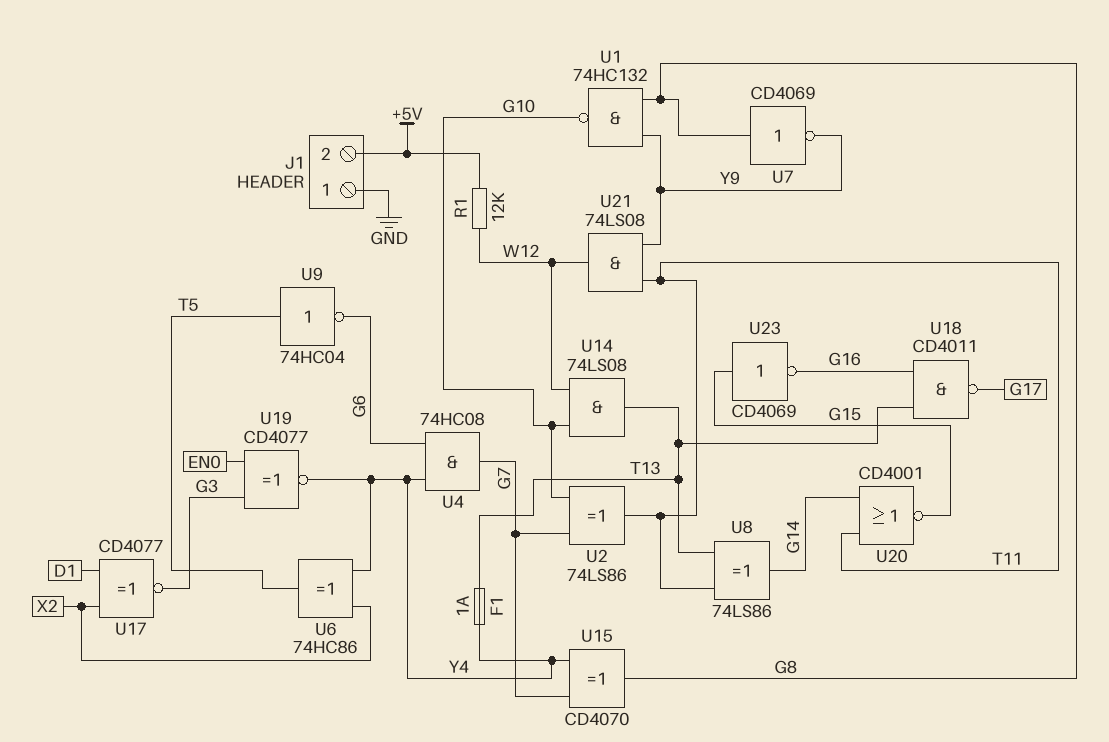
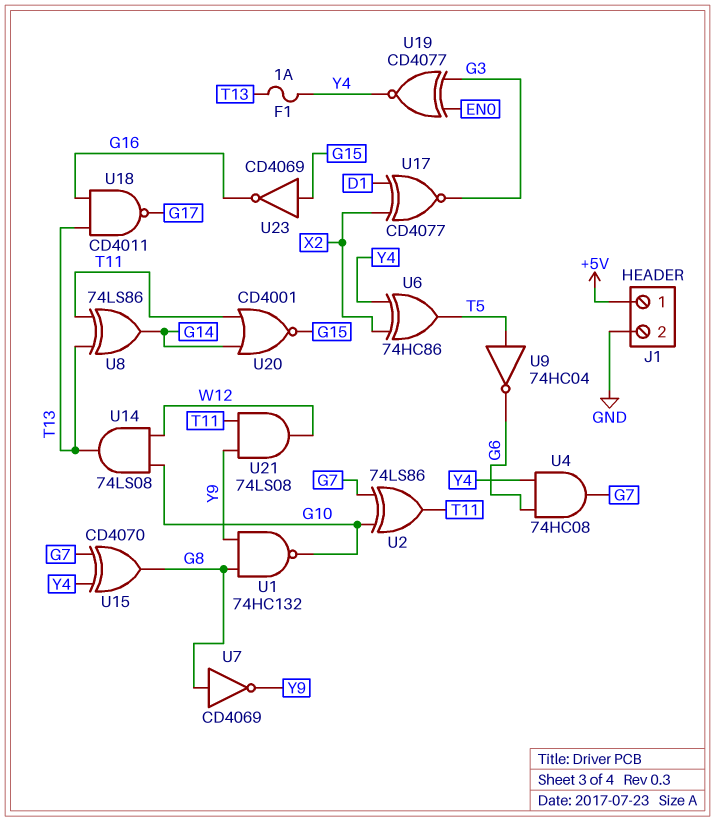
J1 pin 1: GND -> +5V
J1 pin 2: +5V -> GND
R1: 12k (+5V, W12) -> none

